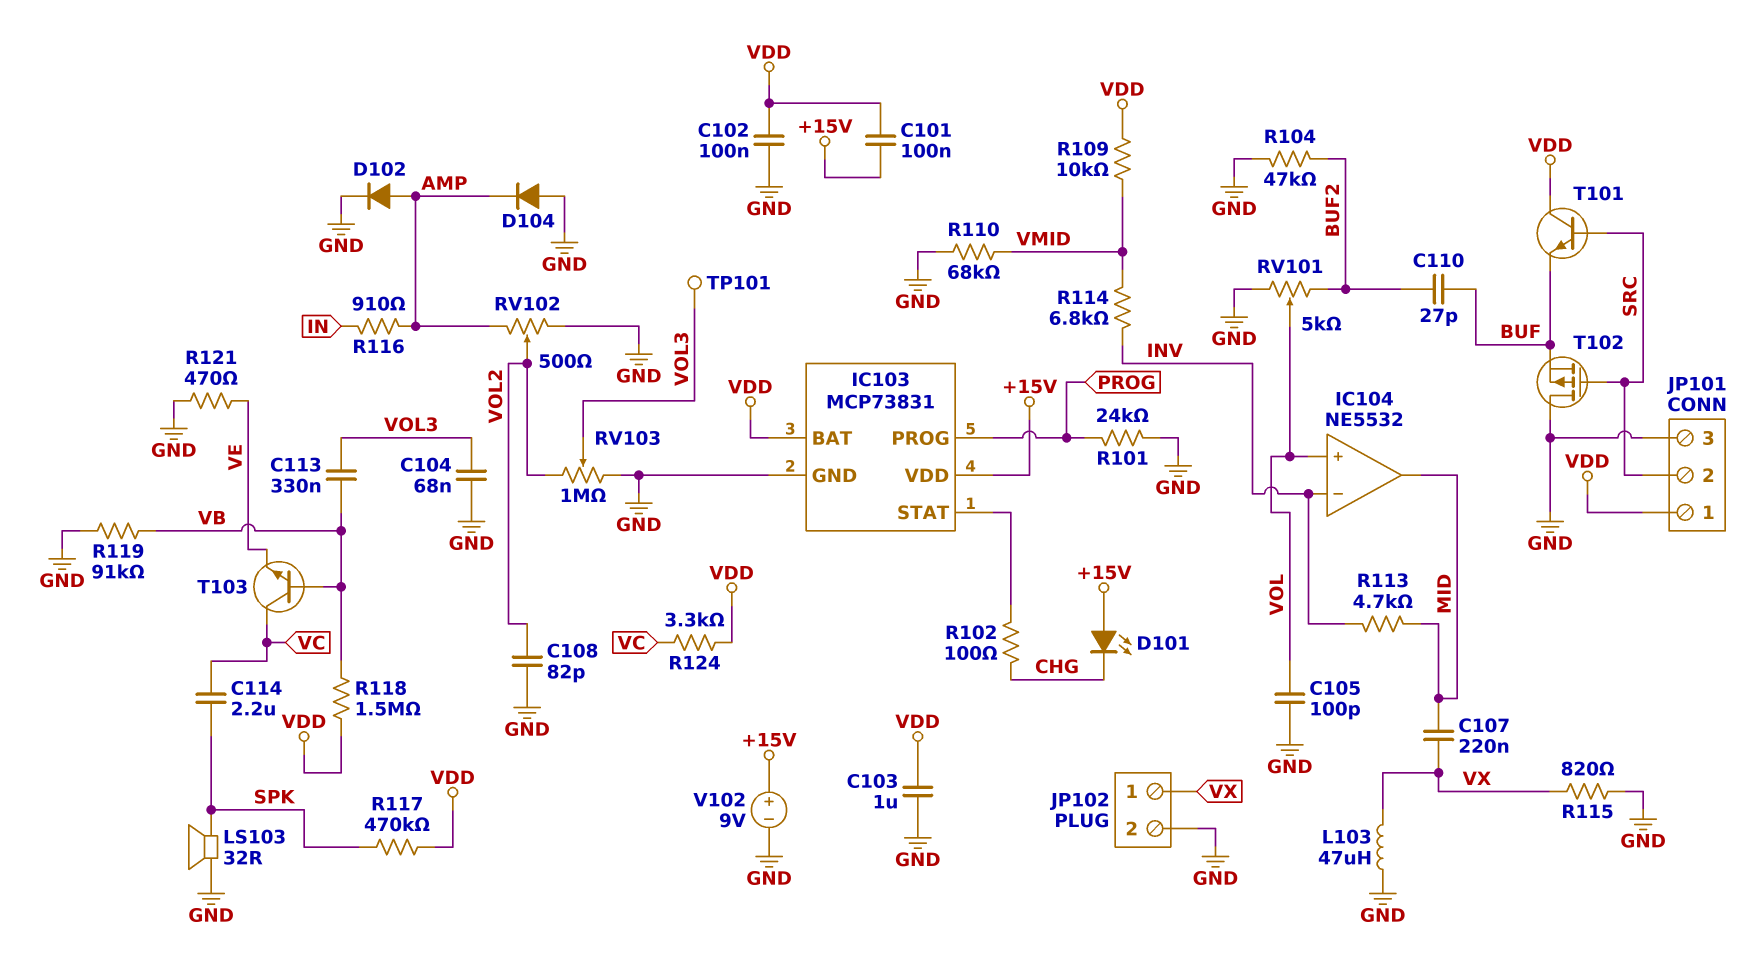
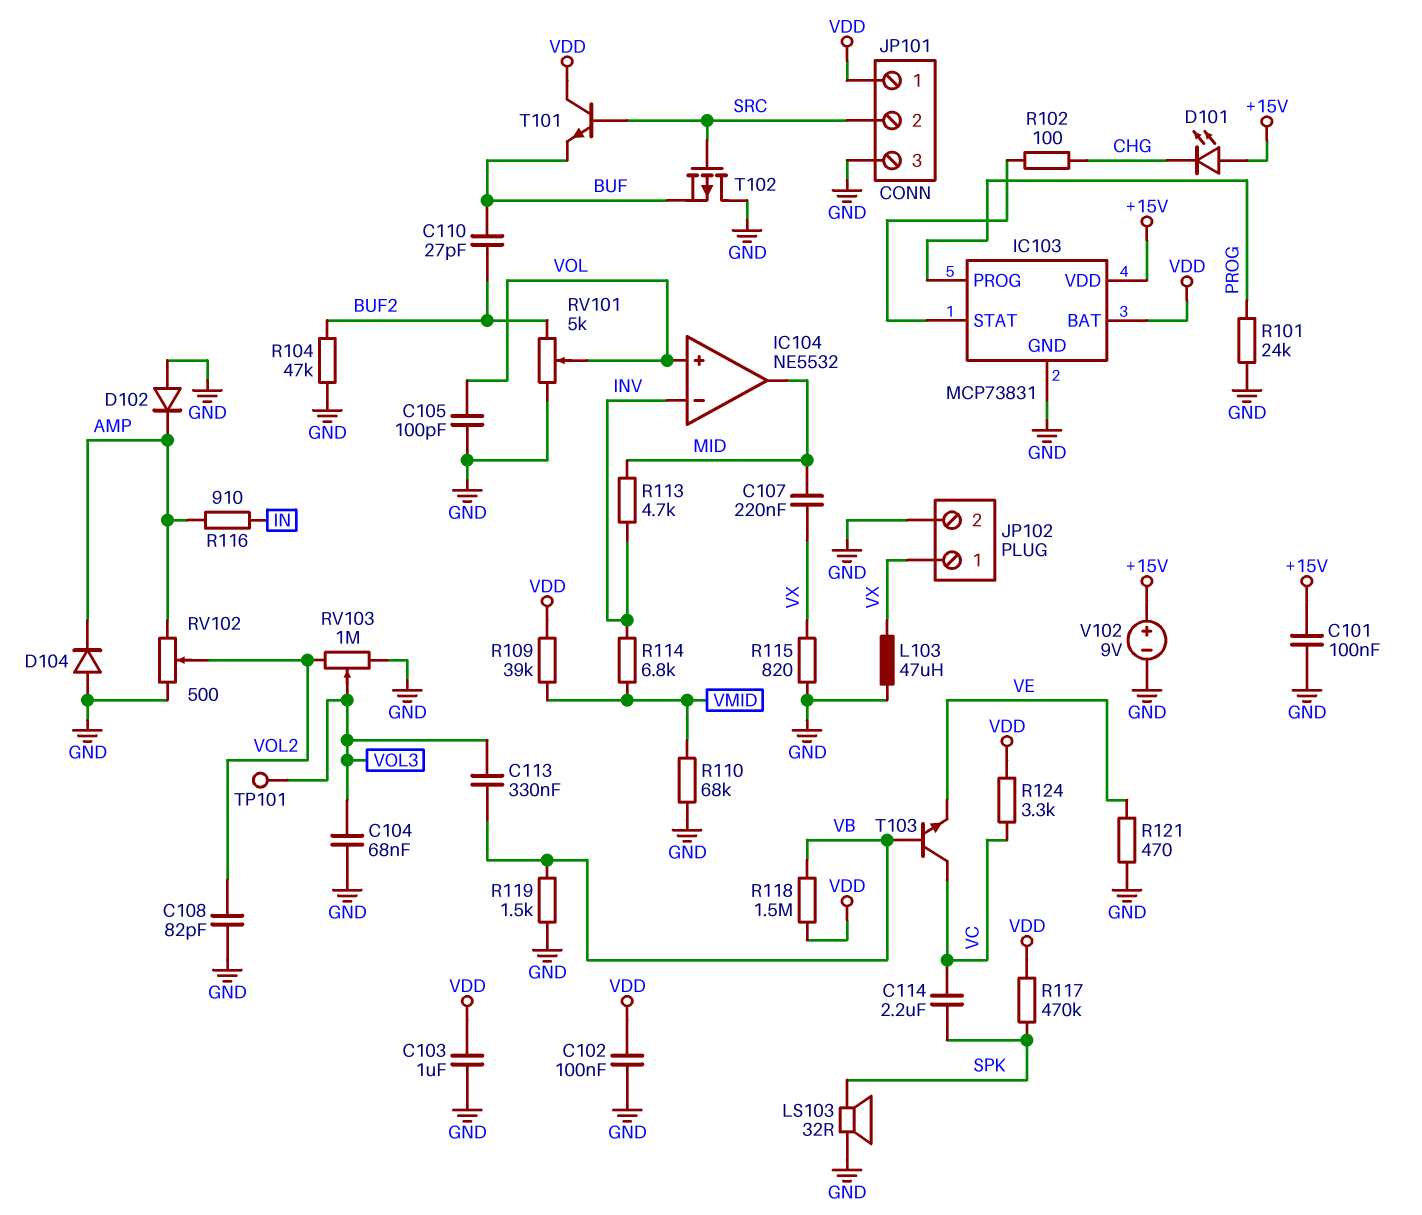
C101: 100nF (+15V, VDD) -> 100nF (+15V, GND)
D102: diode (A AMP, K GND) -> diode (A GND, K AMP)
R109: 10k (VDD, VMID) -> 39k (VDD, VMID)
R119: 91k (GND, VB) -> 1.5k (GND, VB)

